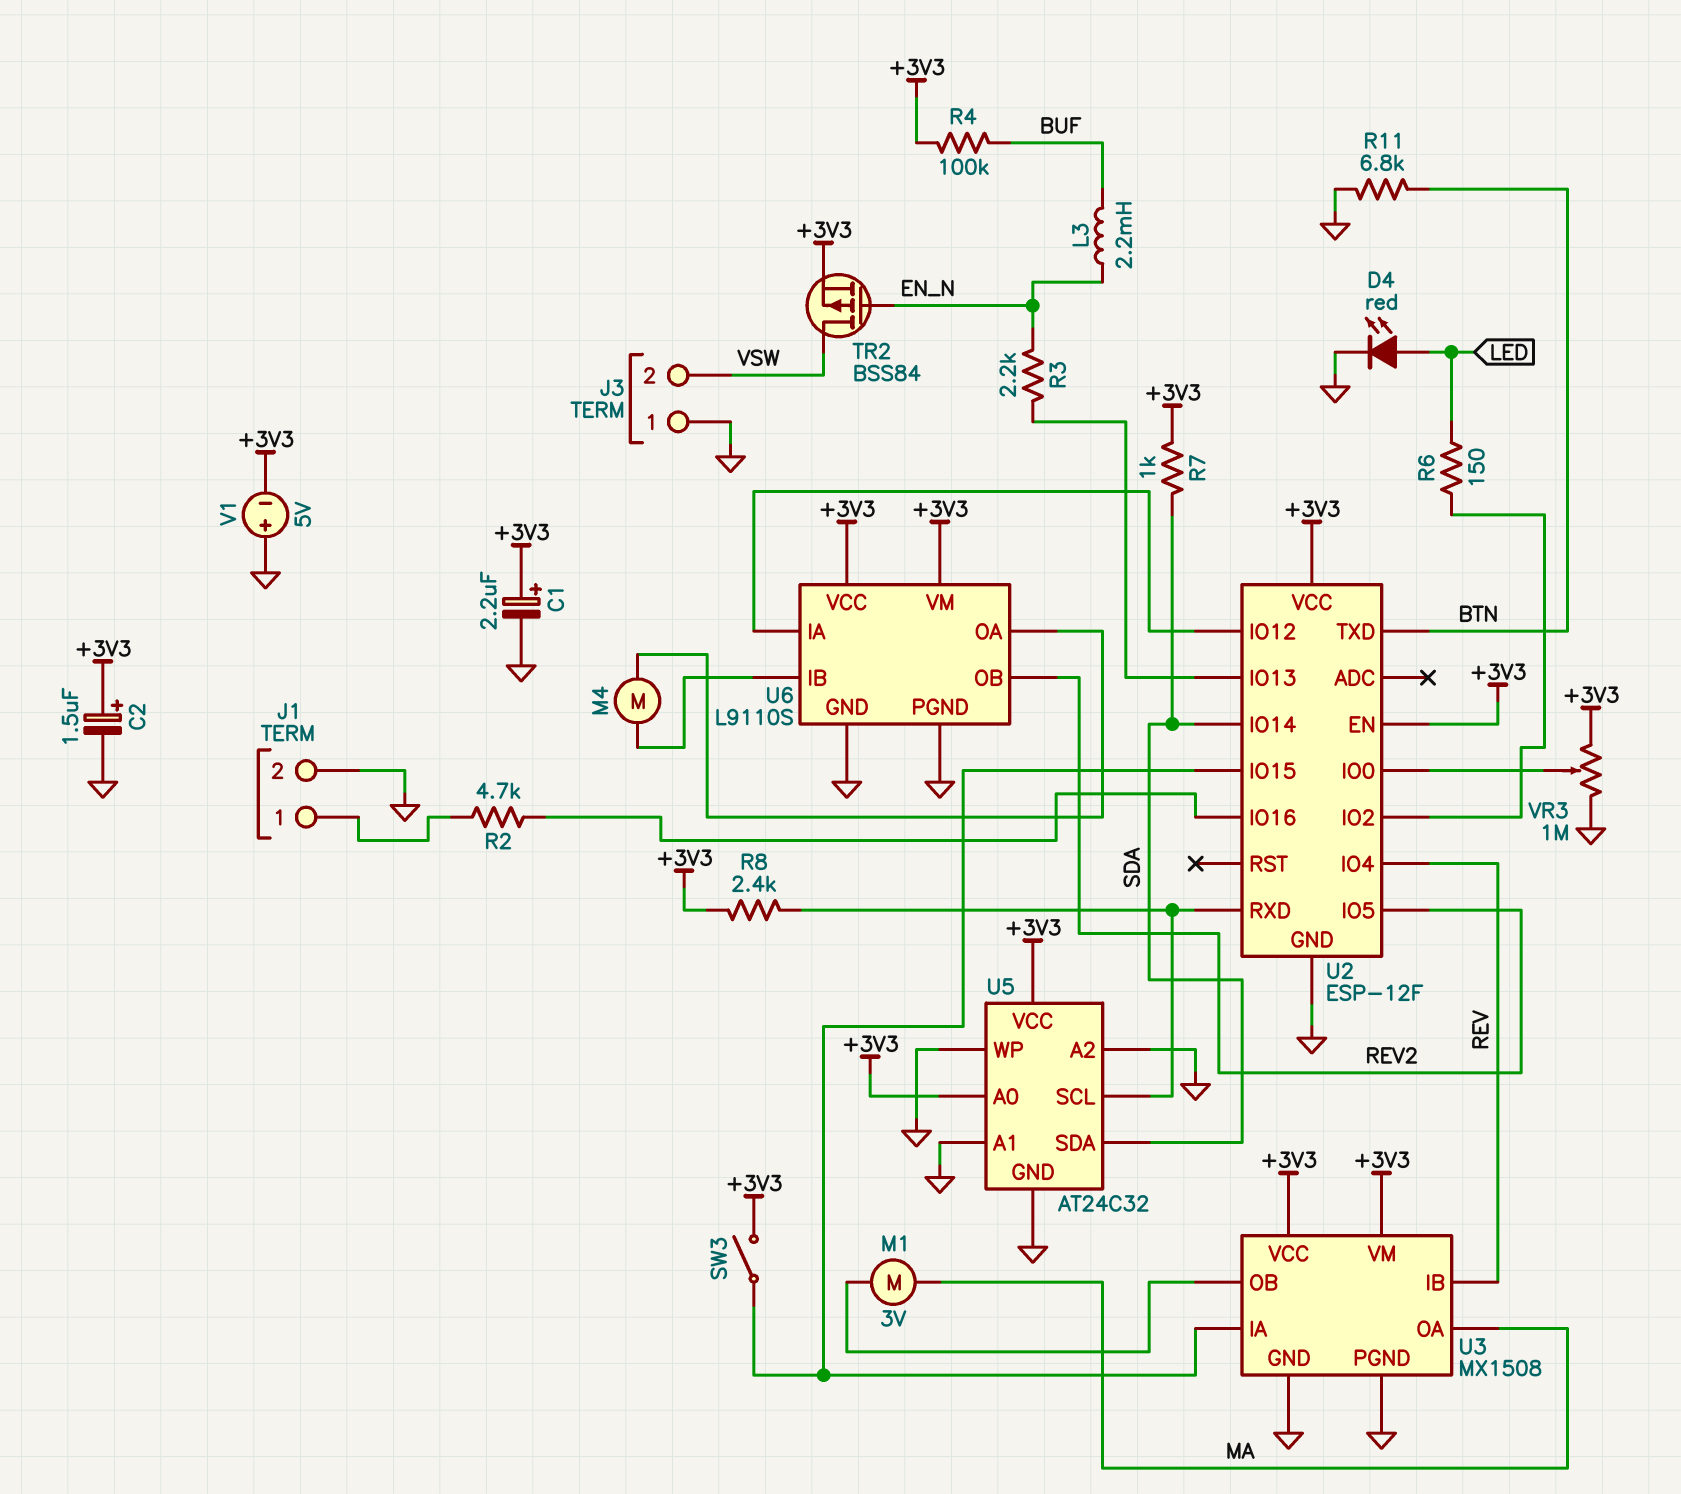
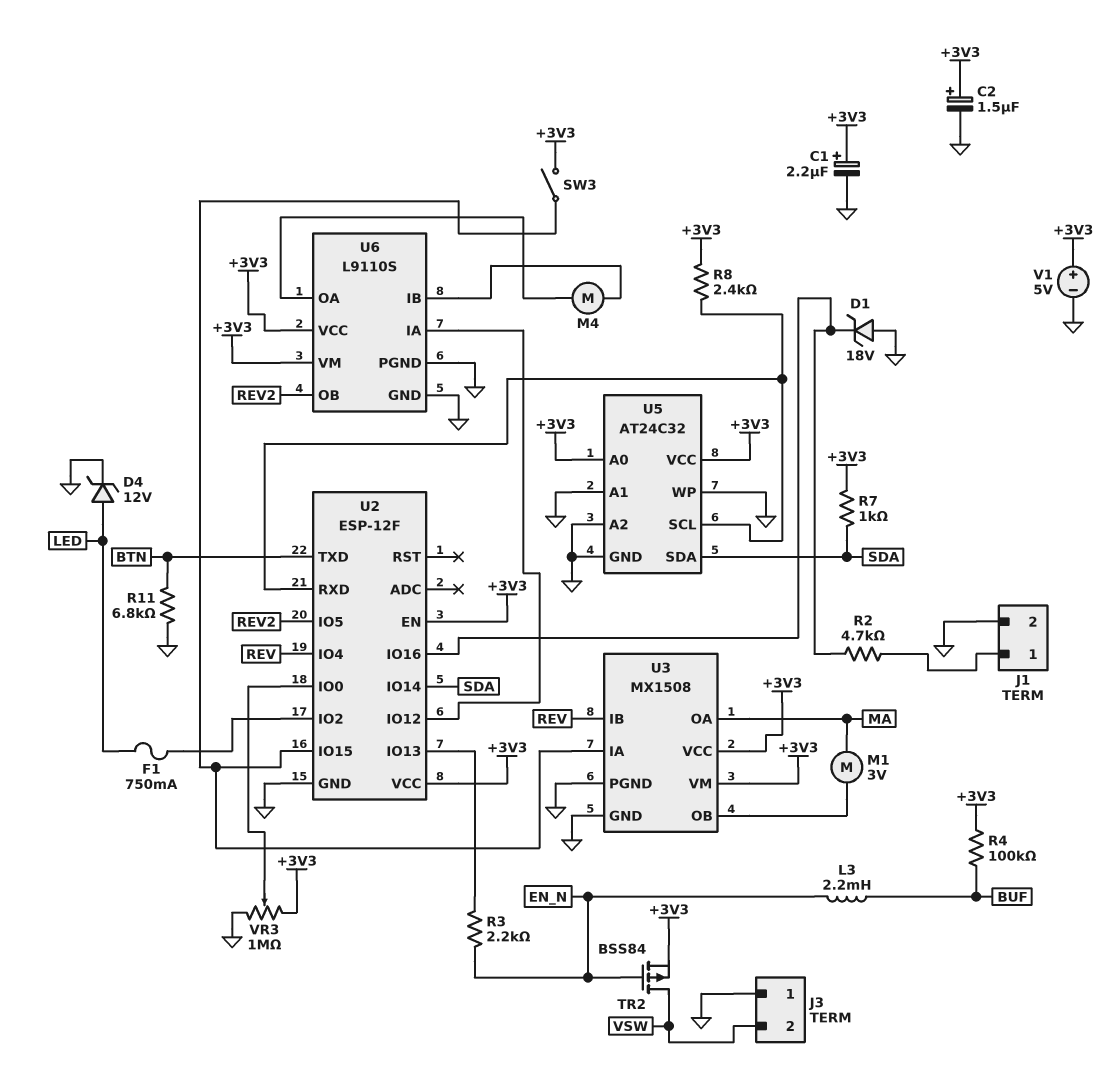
D1: none -> zener 18V (A GND, K U2/IO16)
D4: LED red (A LED, K GND) -> zener 12V (A LED, K GND)
F1: none -> 750mA (LED, U2/IO2)
R6: 150 (LED, U2/IO2) -> none
V1: 5V (plus GND, minus +3V3) -> 5V (plus +3V3, minus GND)

